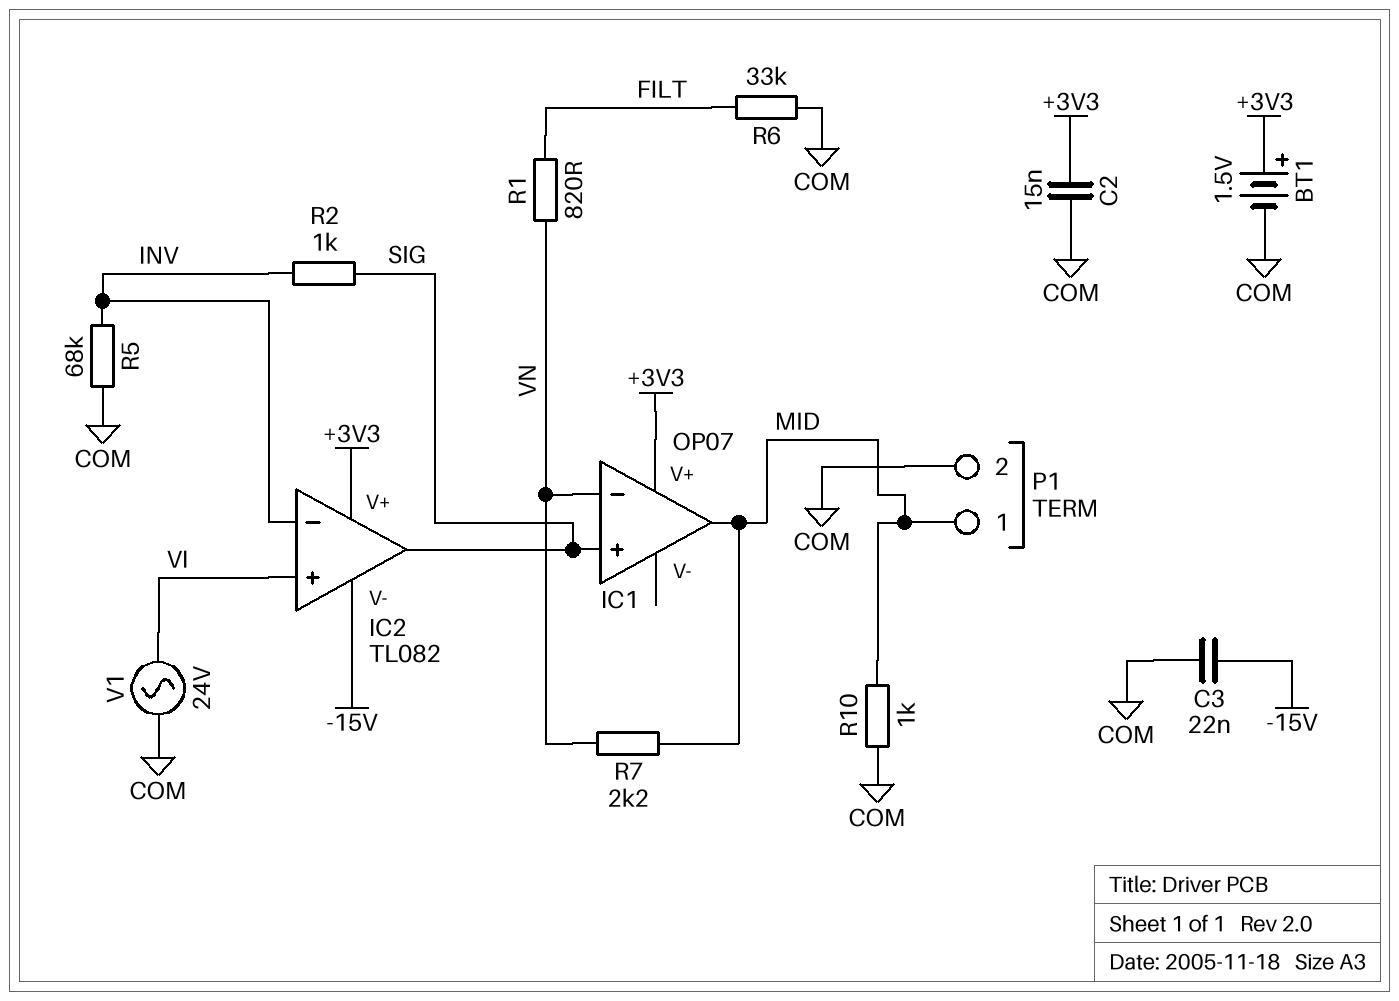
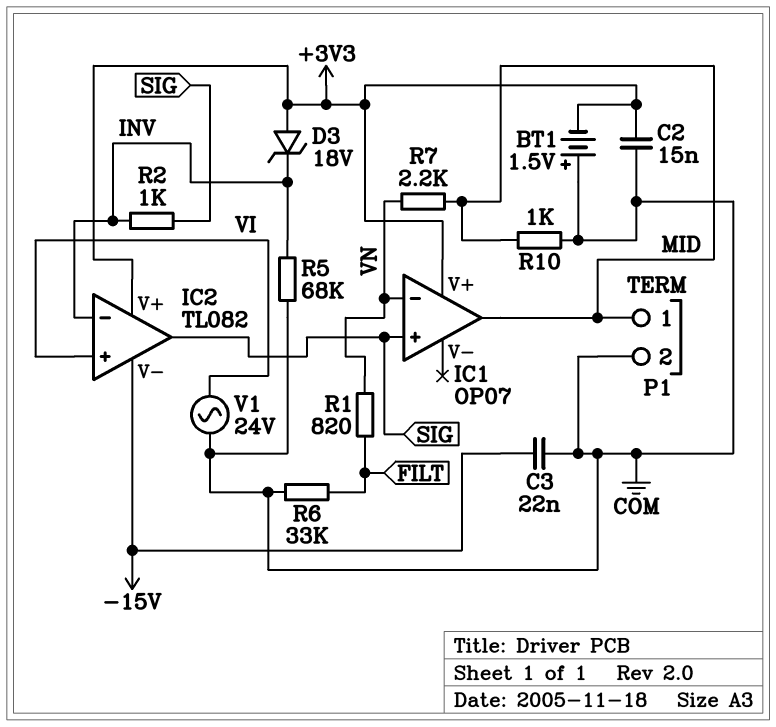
BT1: 1.5V (plus +3V3, minus COM) -> 1.5V (plus COM, minus +3V3)
D3: none -> zener 18V (A +3V3, K INV)

